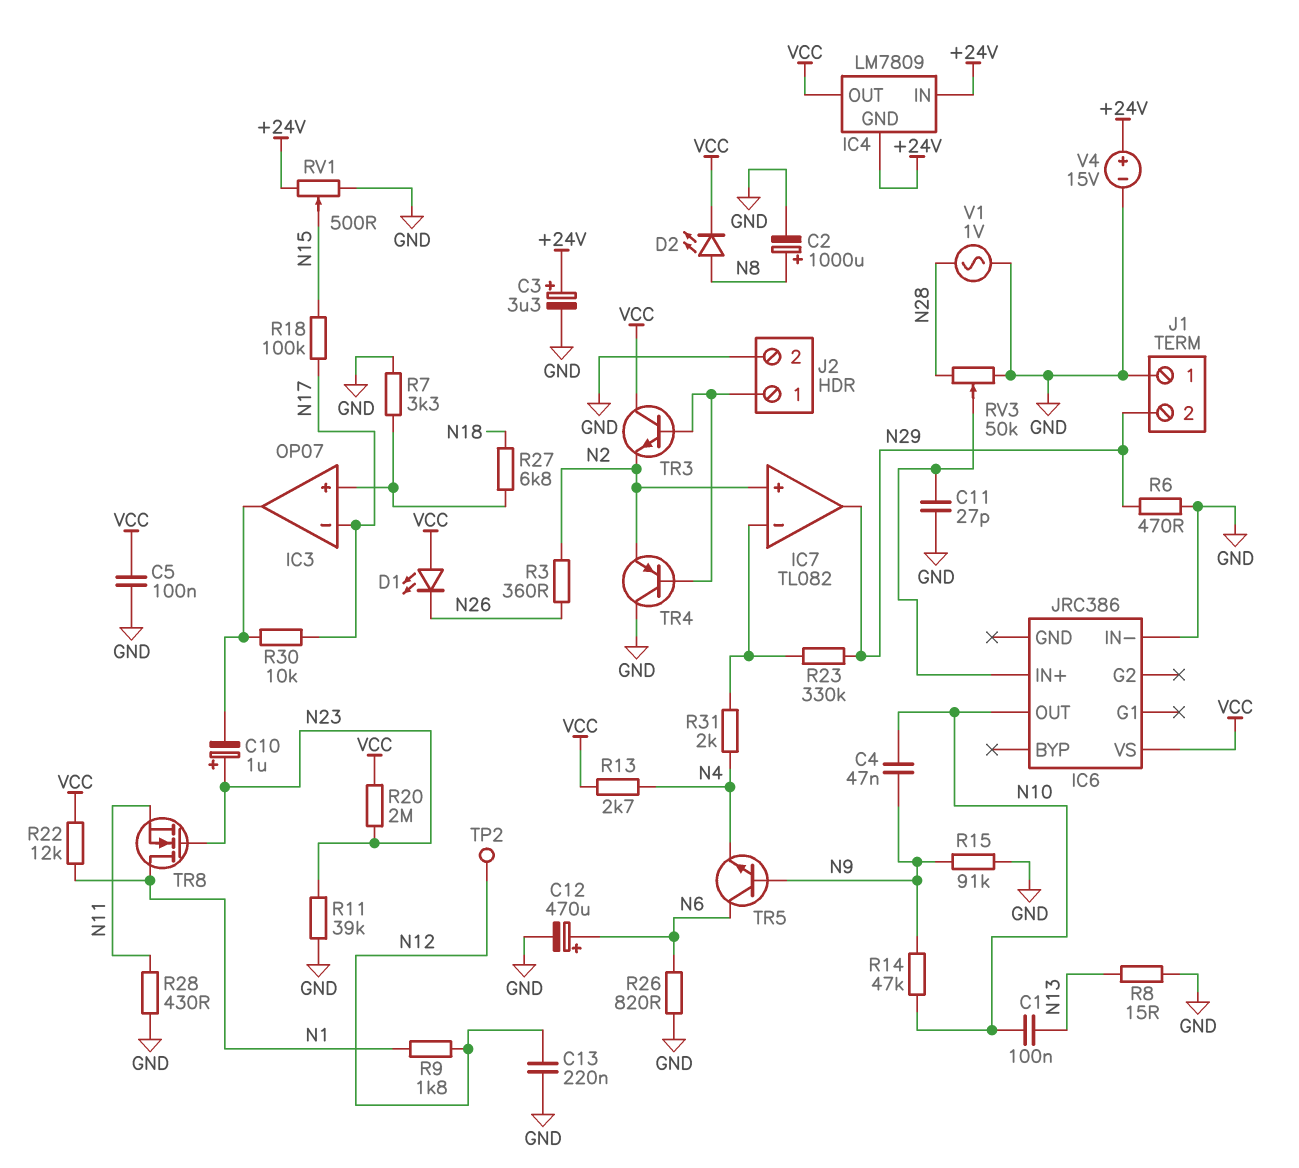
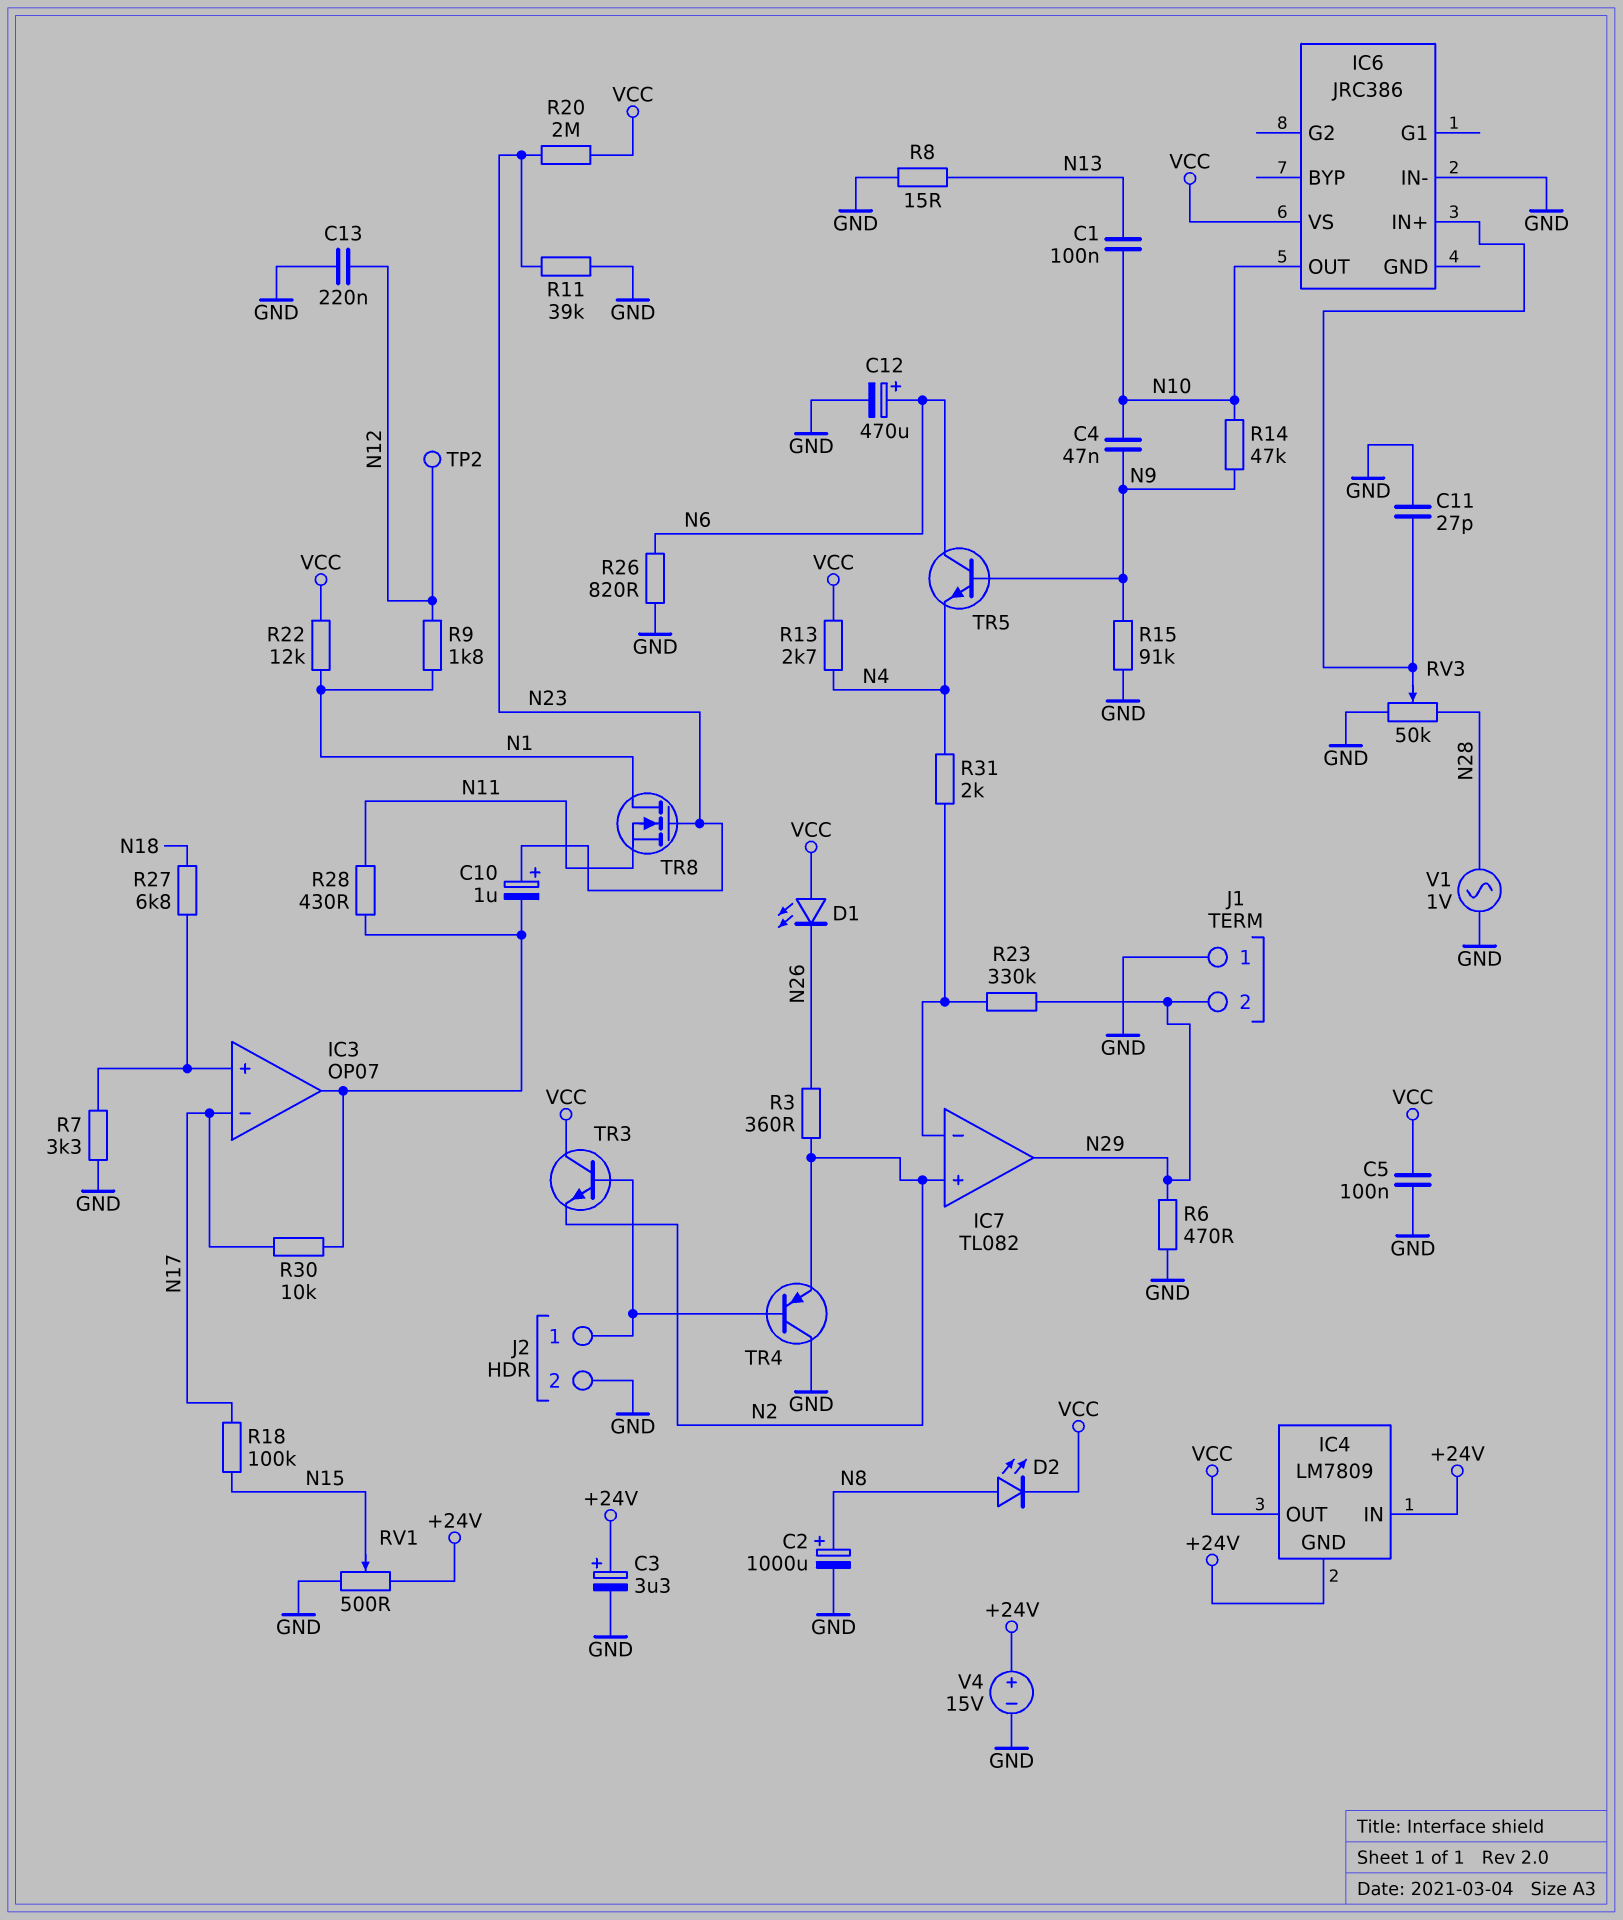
R28: 430 (GND, N11) -> 430 (IC3/out, N11)

